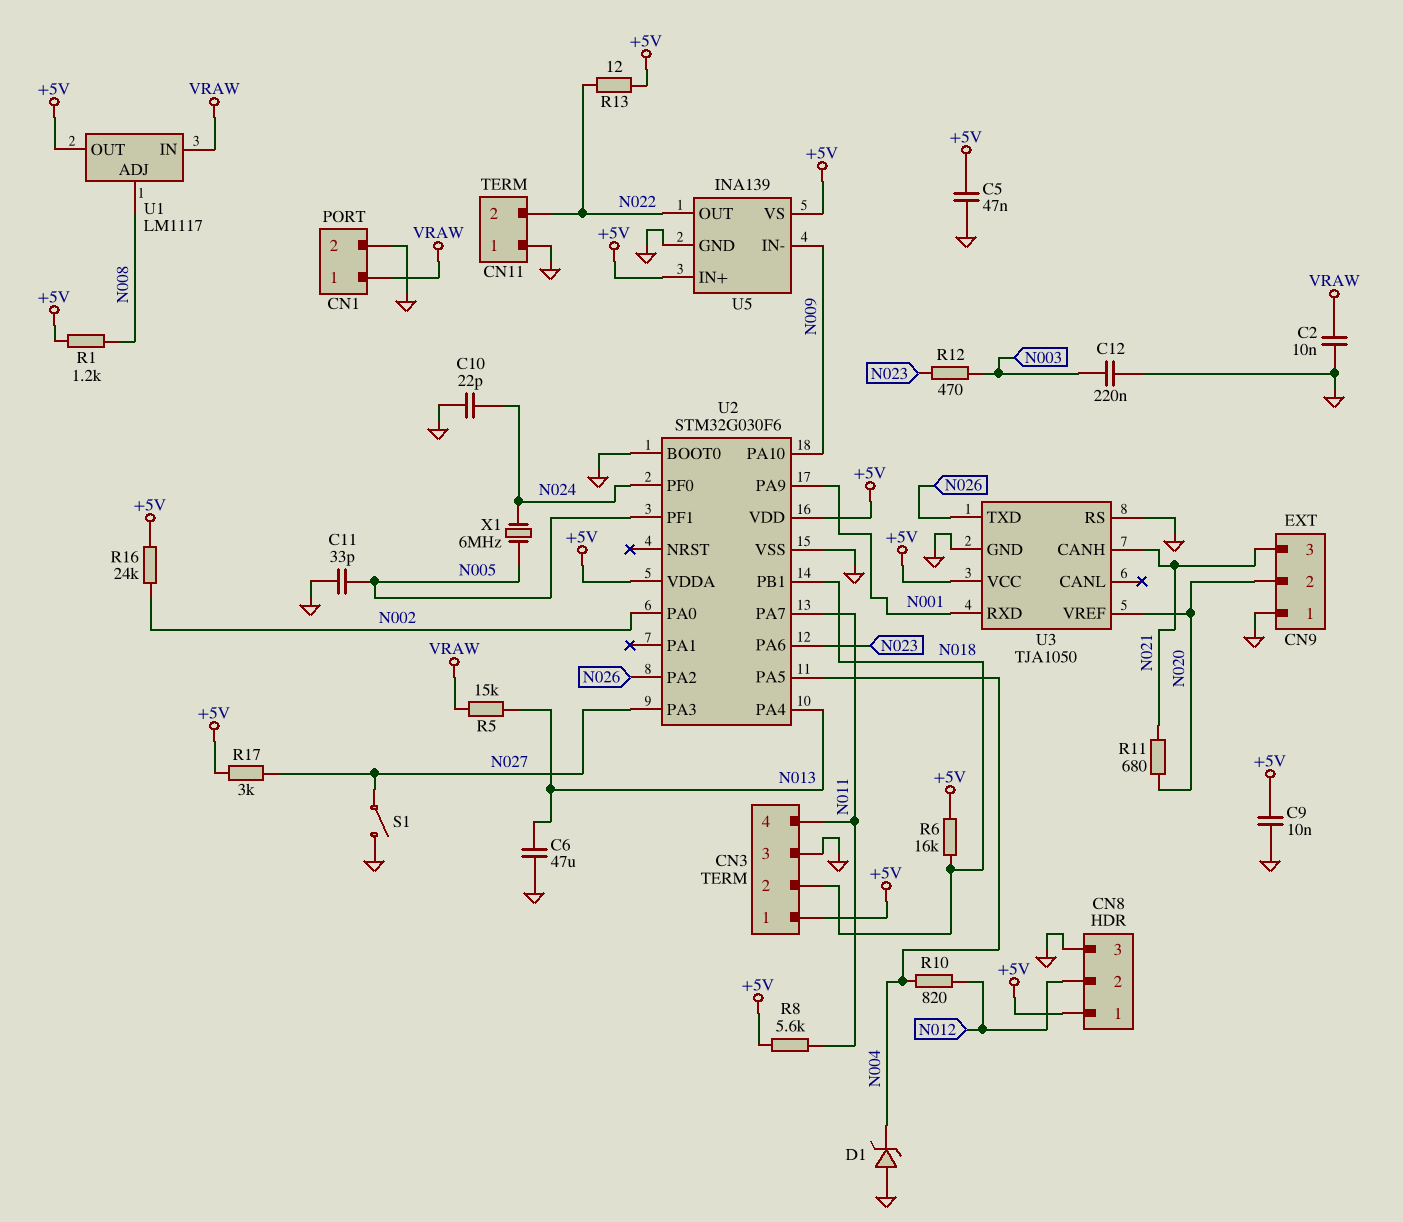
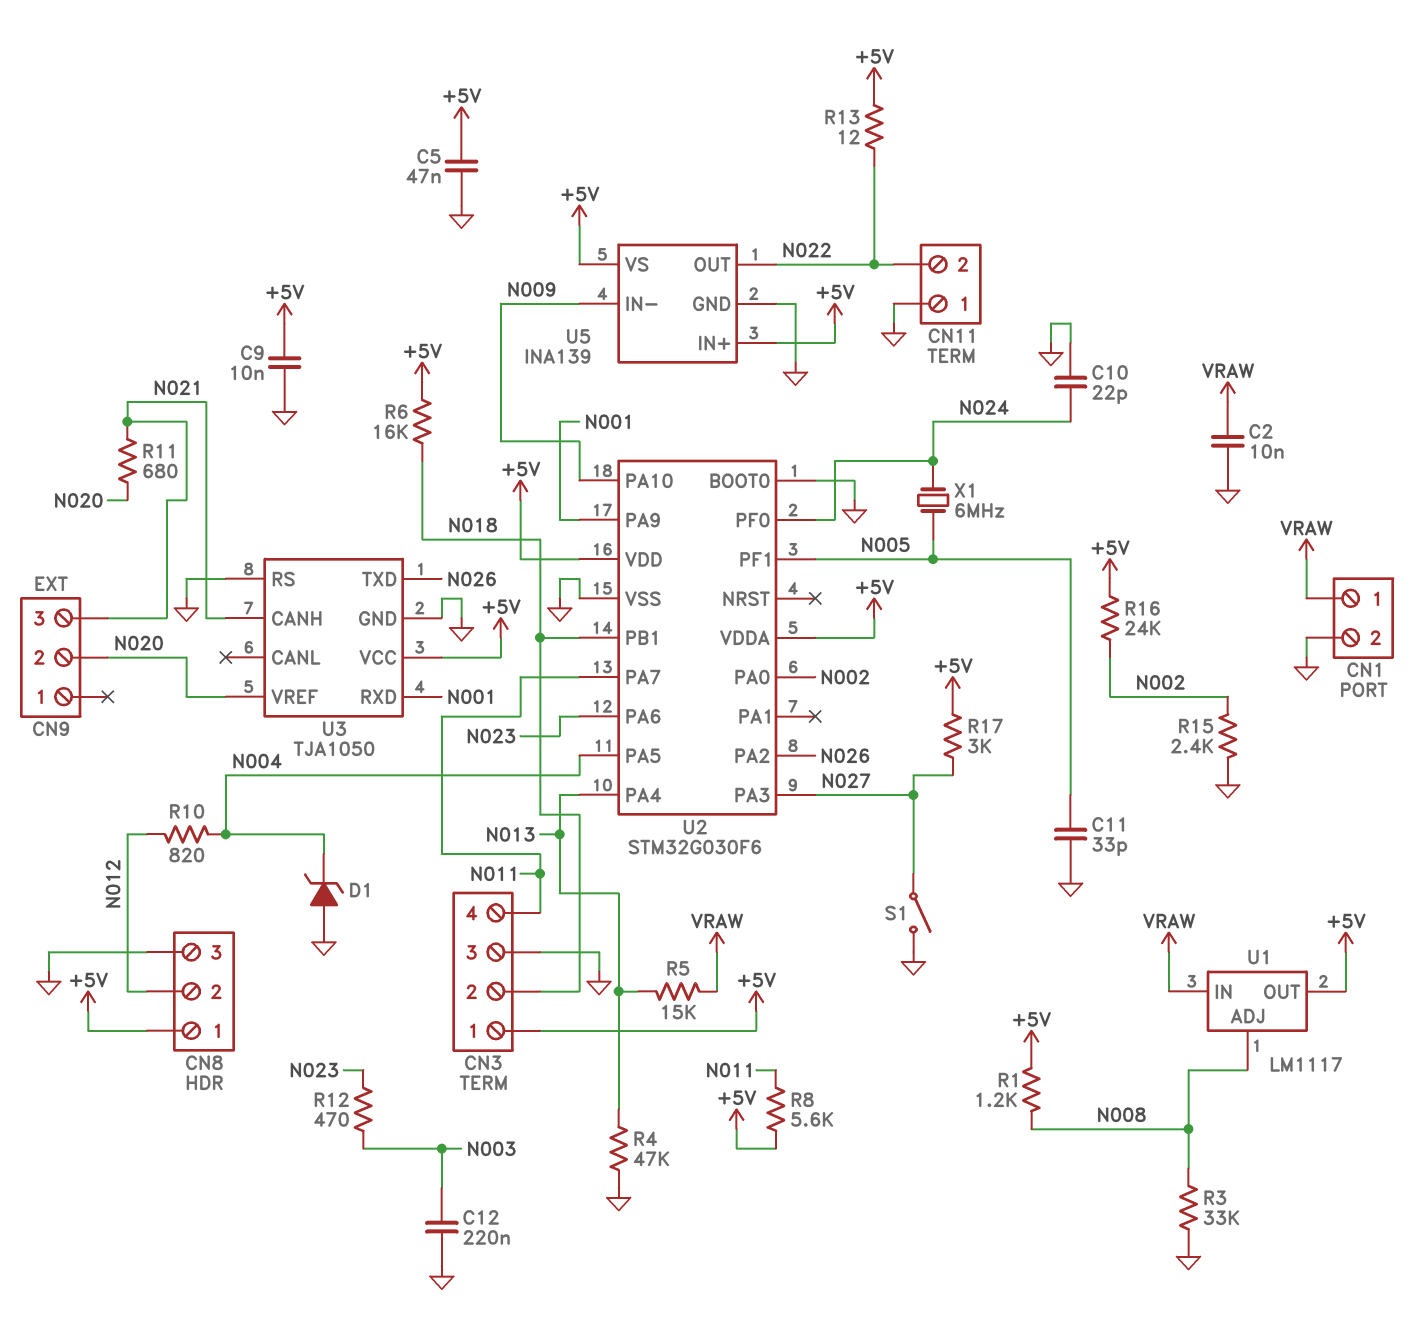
C6: 47uF (GND, N013) -> none
CN9 pin 1: GND -> none
R3: none -> 33k (GND, N008)
R4: none -> 47k (GND, N013)
R15: none -> 2.4k (GND, N002)

